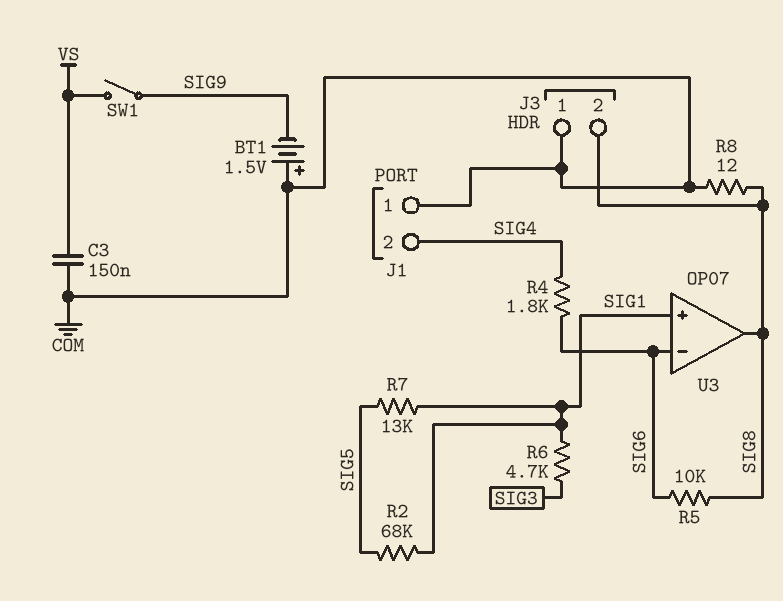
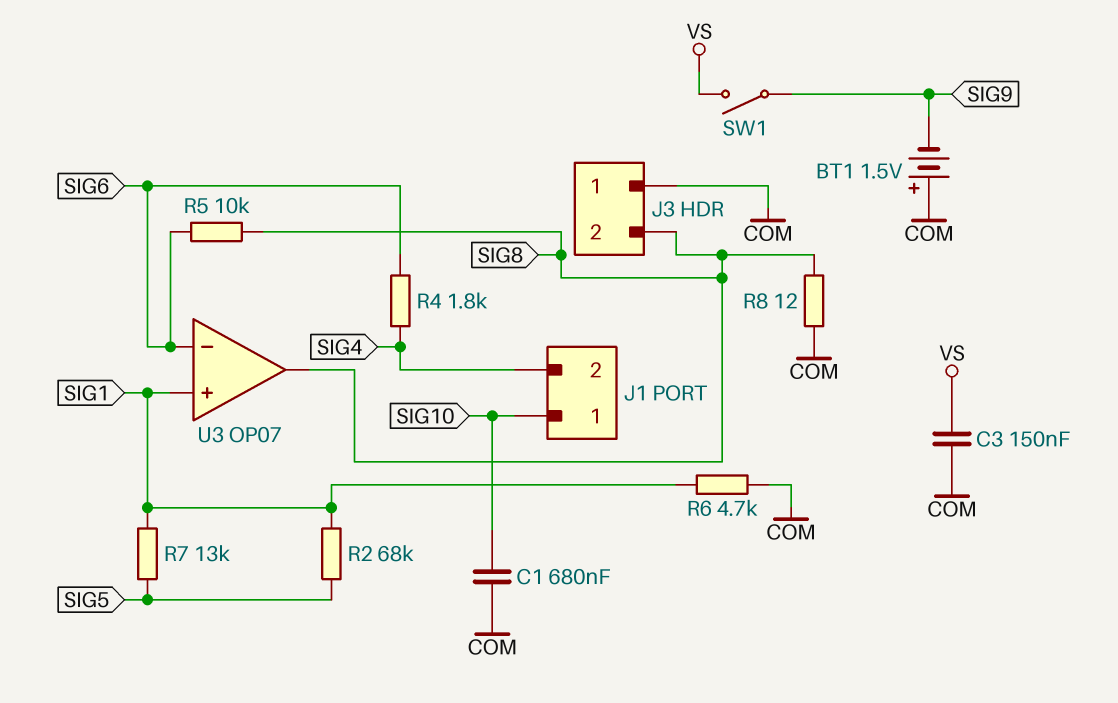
C1: none -> 680nF (COM, SIG10)
J1 pin 1: COM -> SIG10
R6: 4.7k (SIG1, SIG3) -> 4.7k (COM, SIG1)

